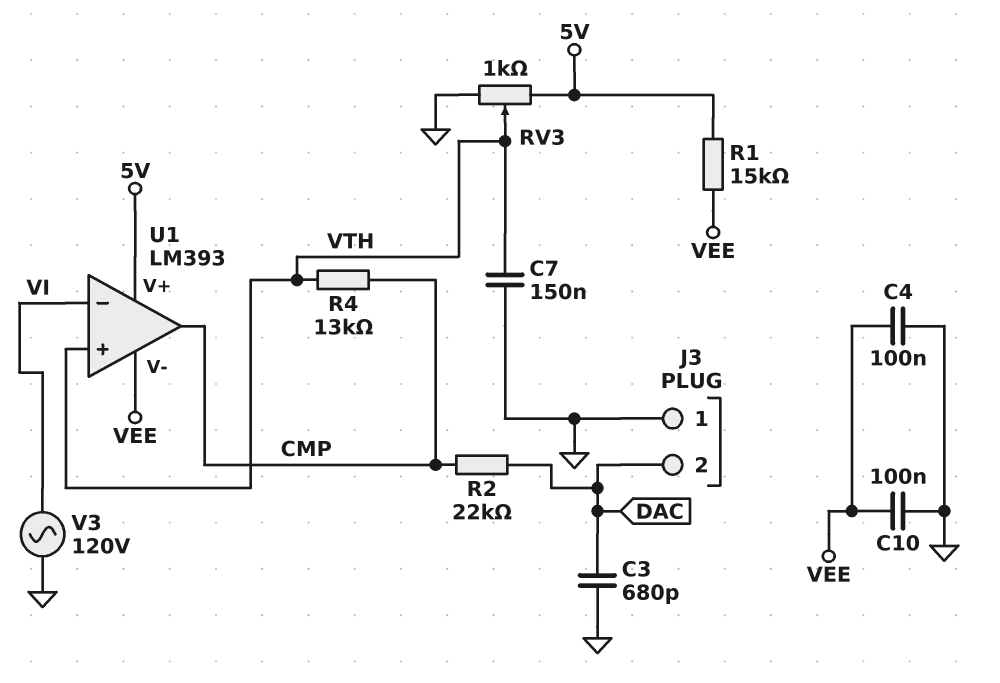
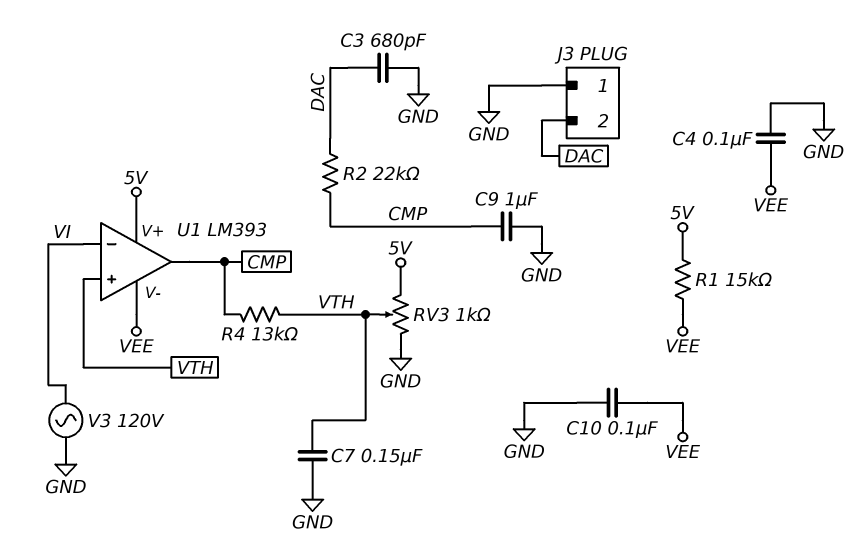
C9: none -> 1uF (CMP, GND)

